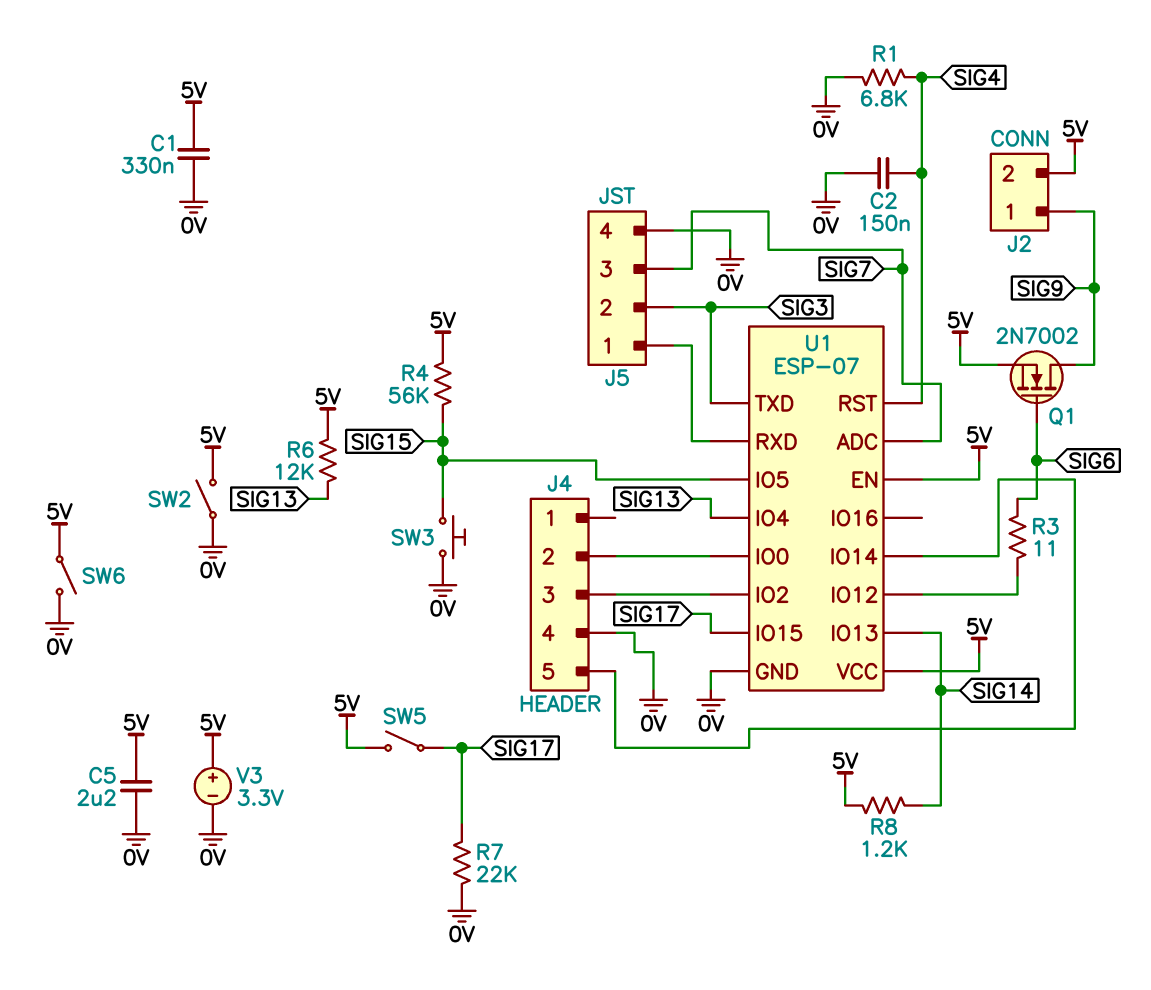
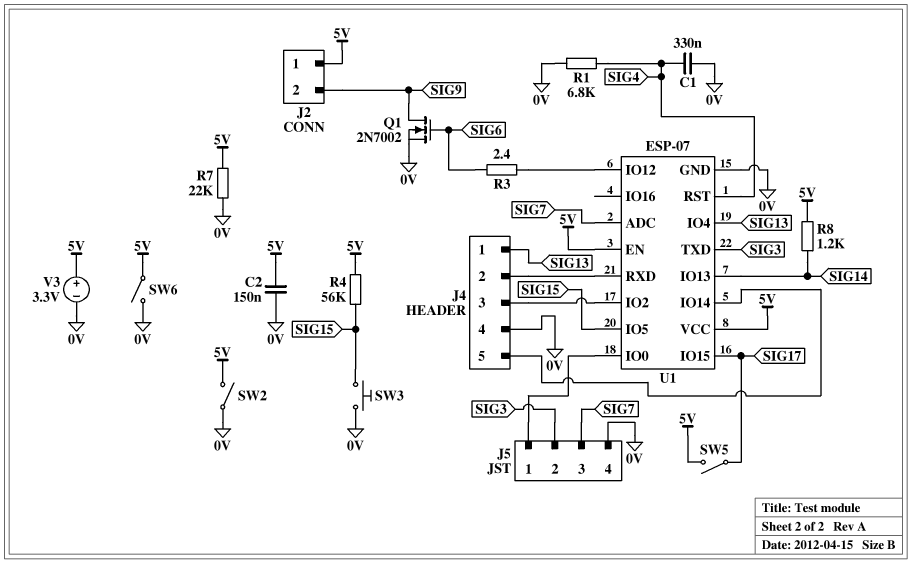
C1: 330nF (0V, 5V) -> 330nF (0V, SIG4)
C2: 150nF (0V, SIG4) -> 150nF (0V, 5V)
C5: 2.2uF (0V, 5V) -> none
J2 pin 1: SIG9 -> 5V
J2 pin 2: 5V -> SIG9
J4 pin 1: none -> SIG13
Q1: NMOS 2N7002 (G SIG6, D SIG9, S 5V) -> NMOS 2N7002 (G SIG6, D SIG9, S 0V)
R3: 11 (SIG6, U1/IO12) -> 2.4 (SIG6, U1/IO12)
R6: 12k (5V, SIG13) -> none
R7: 22k (0V, SIG17) -> 22k (0V, 5V)
U1 pin IO0: J4/2 -> J5/1
U1 pin RXD: J5/1 -> J4/2

